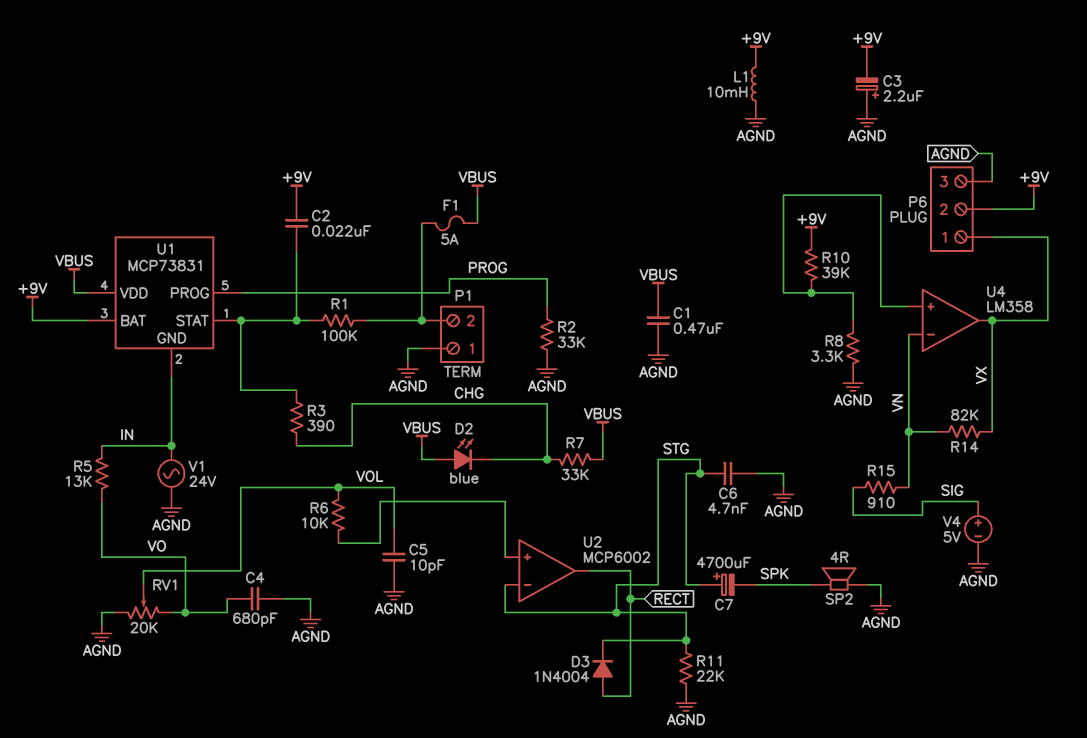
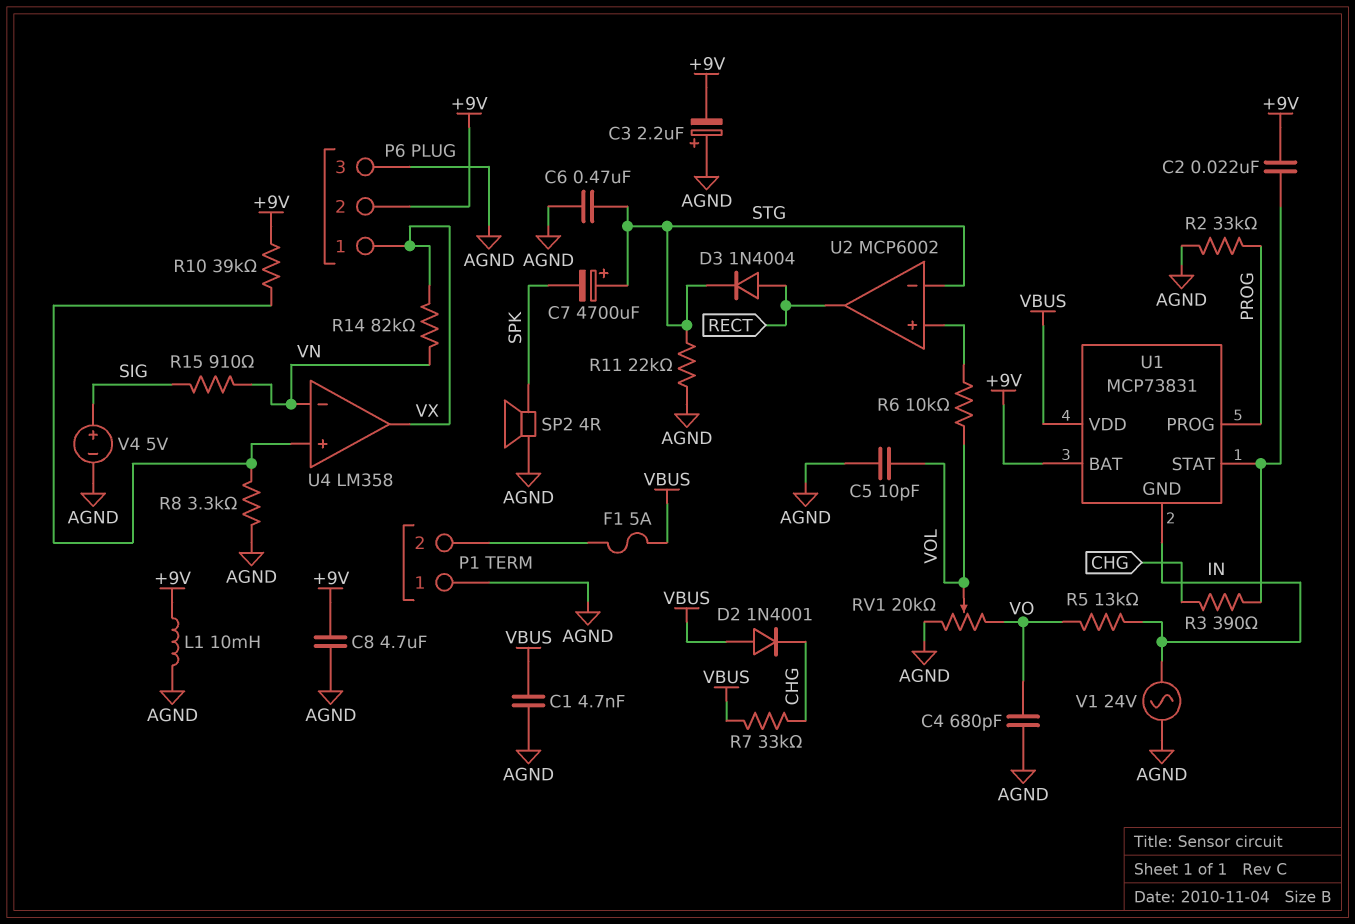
C1: 470nF (AGND, VBUS) -> 4.7nF (AGND, VBUS)
C6: 4.7nF (AGND, STG) -> 470nF (AGND, STG)
C8: none -> 4.7uF (+9V, AGND)
D2: LED blue (A VBUS, K CHG) -> diode 1N4001 (A VBUS, K CHG)
R1: 100k (P1/2, U1/STAT) -> none

